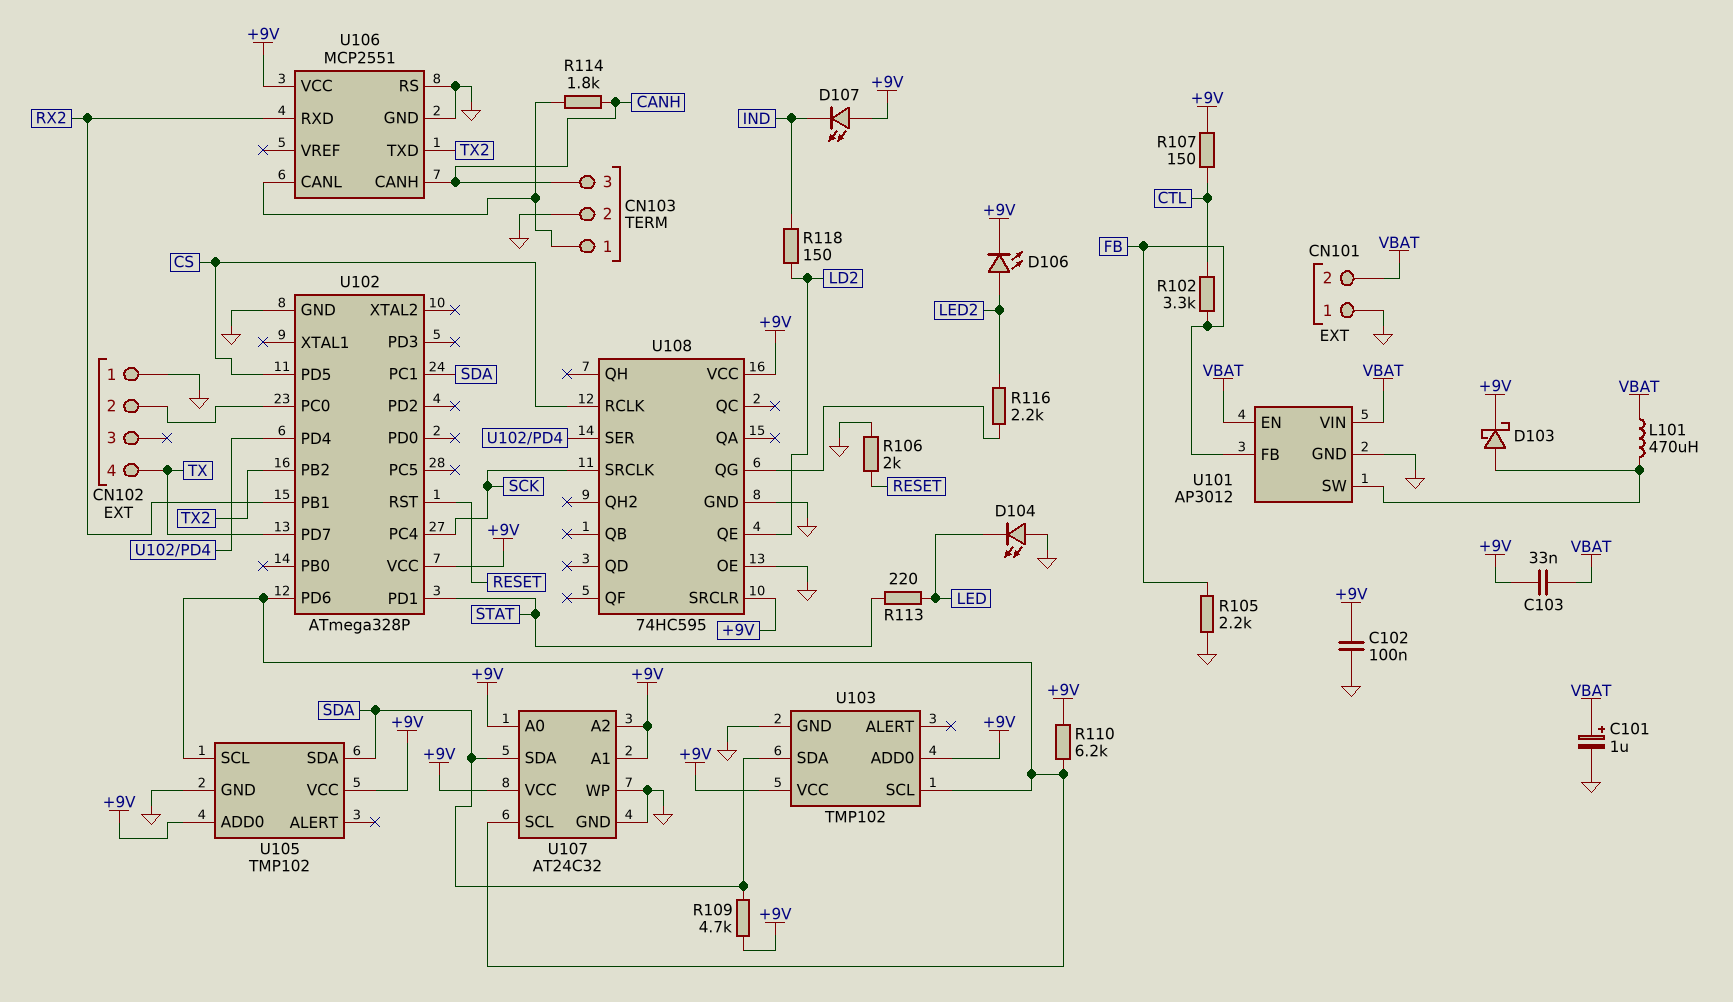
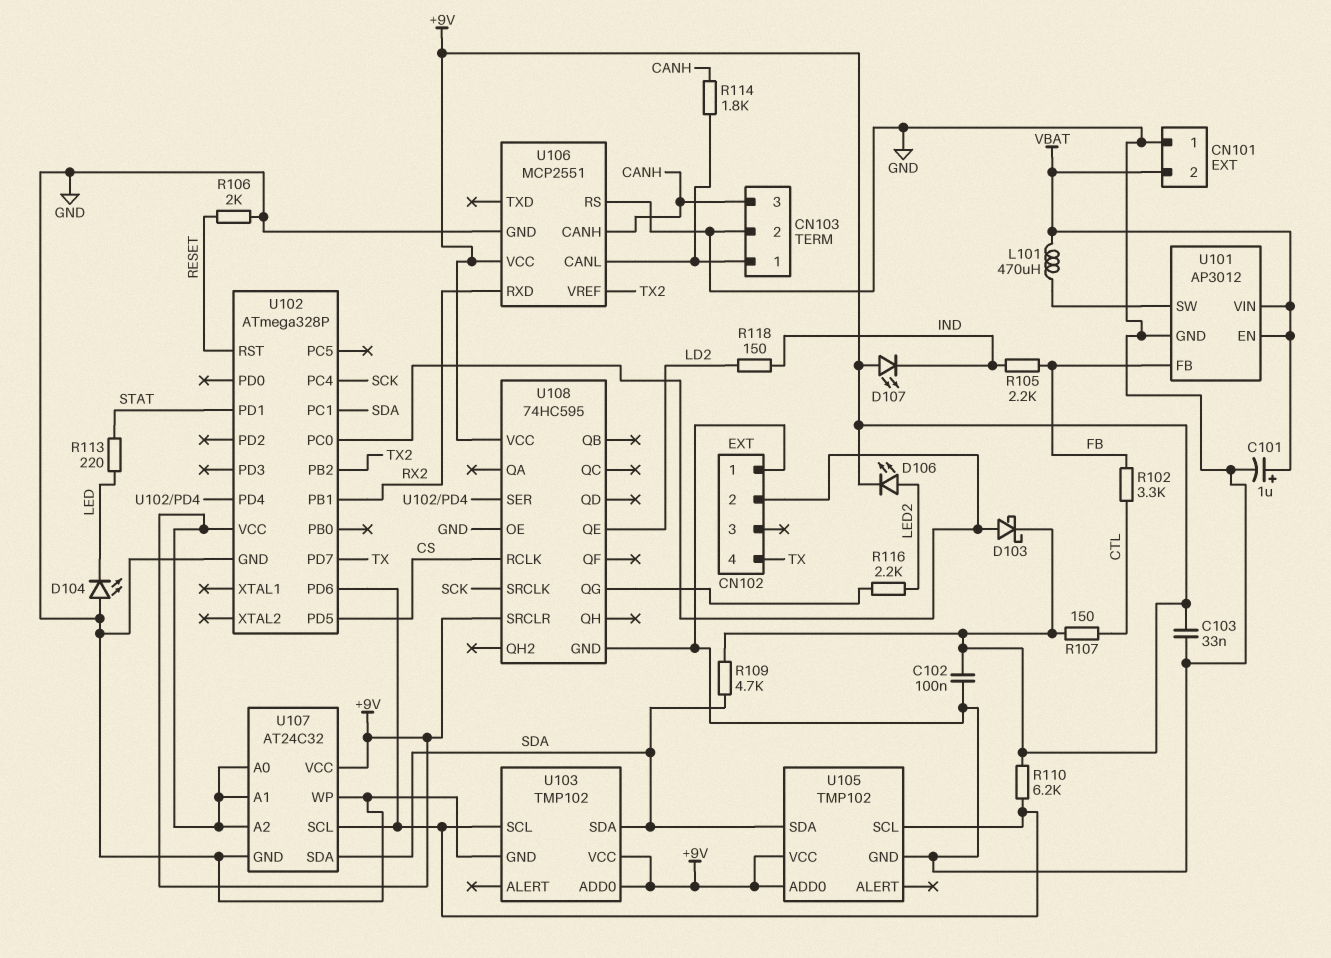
C103: 33nF (+9V, VBAT) -> 33nF (+9V, GND)
D103: schottky (A U101/SW, K +9V) -> schottky (A CN102/2, K +9V)
R105: 2.2k (FB, GND) -> 2.2k (FB, IND)
U106 pin TXD: TX2 -> none
U106 pin VREF: none -> TX2

